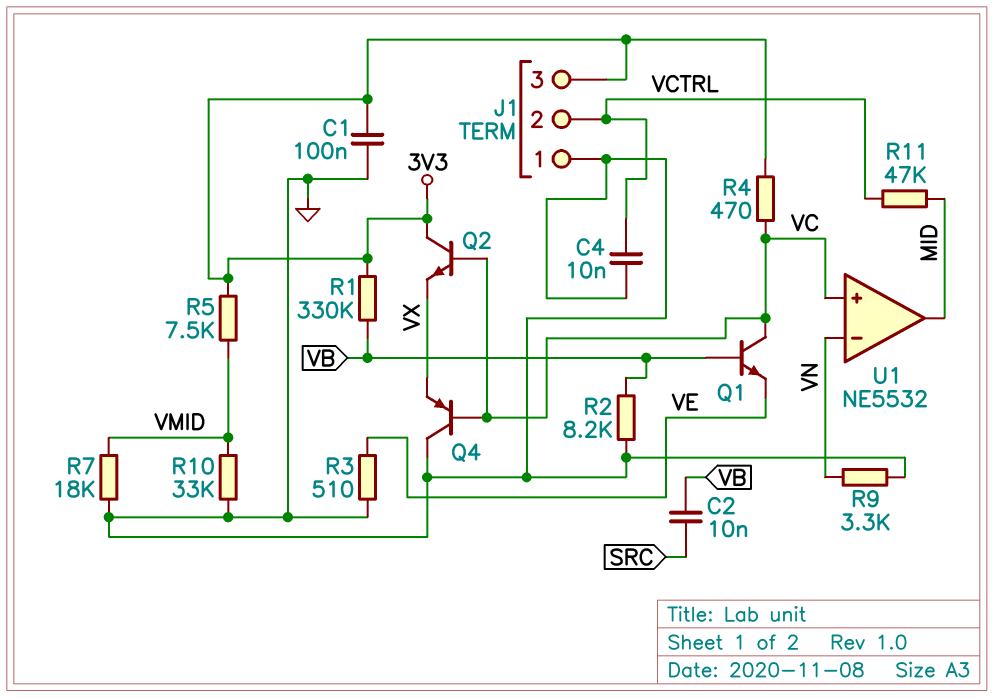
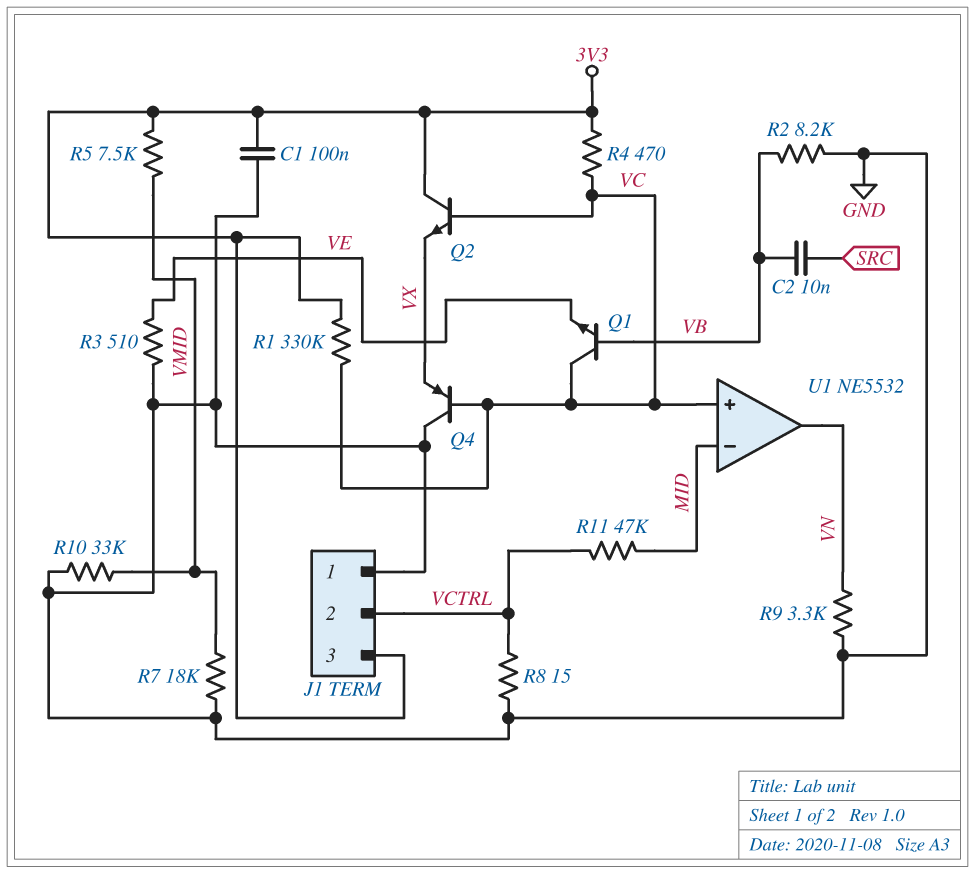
C4: 10nF (GND, VCTRL) -> none
R1: 330k (3V3, VB) -> 330k (3V3, VC)
R8: none -> 15 (GND, VCTRL)
U1 pin in-: VN -> MID
U1 pin out: MID -> VN

